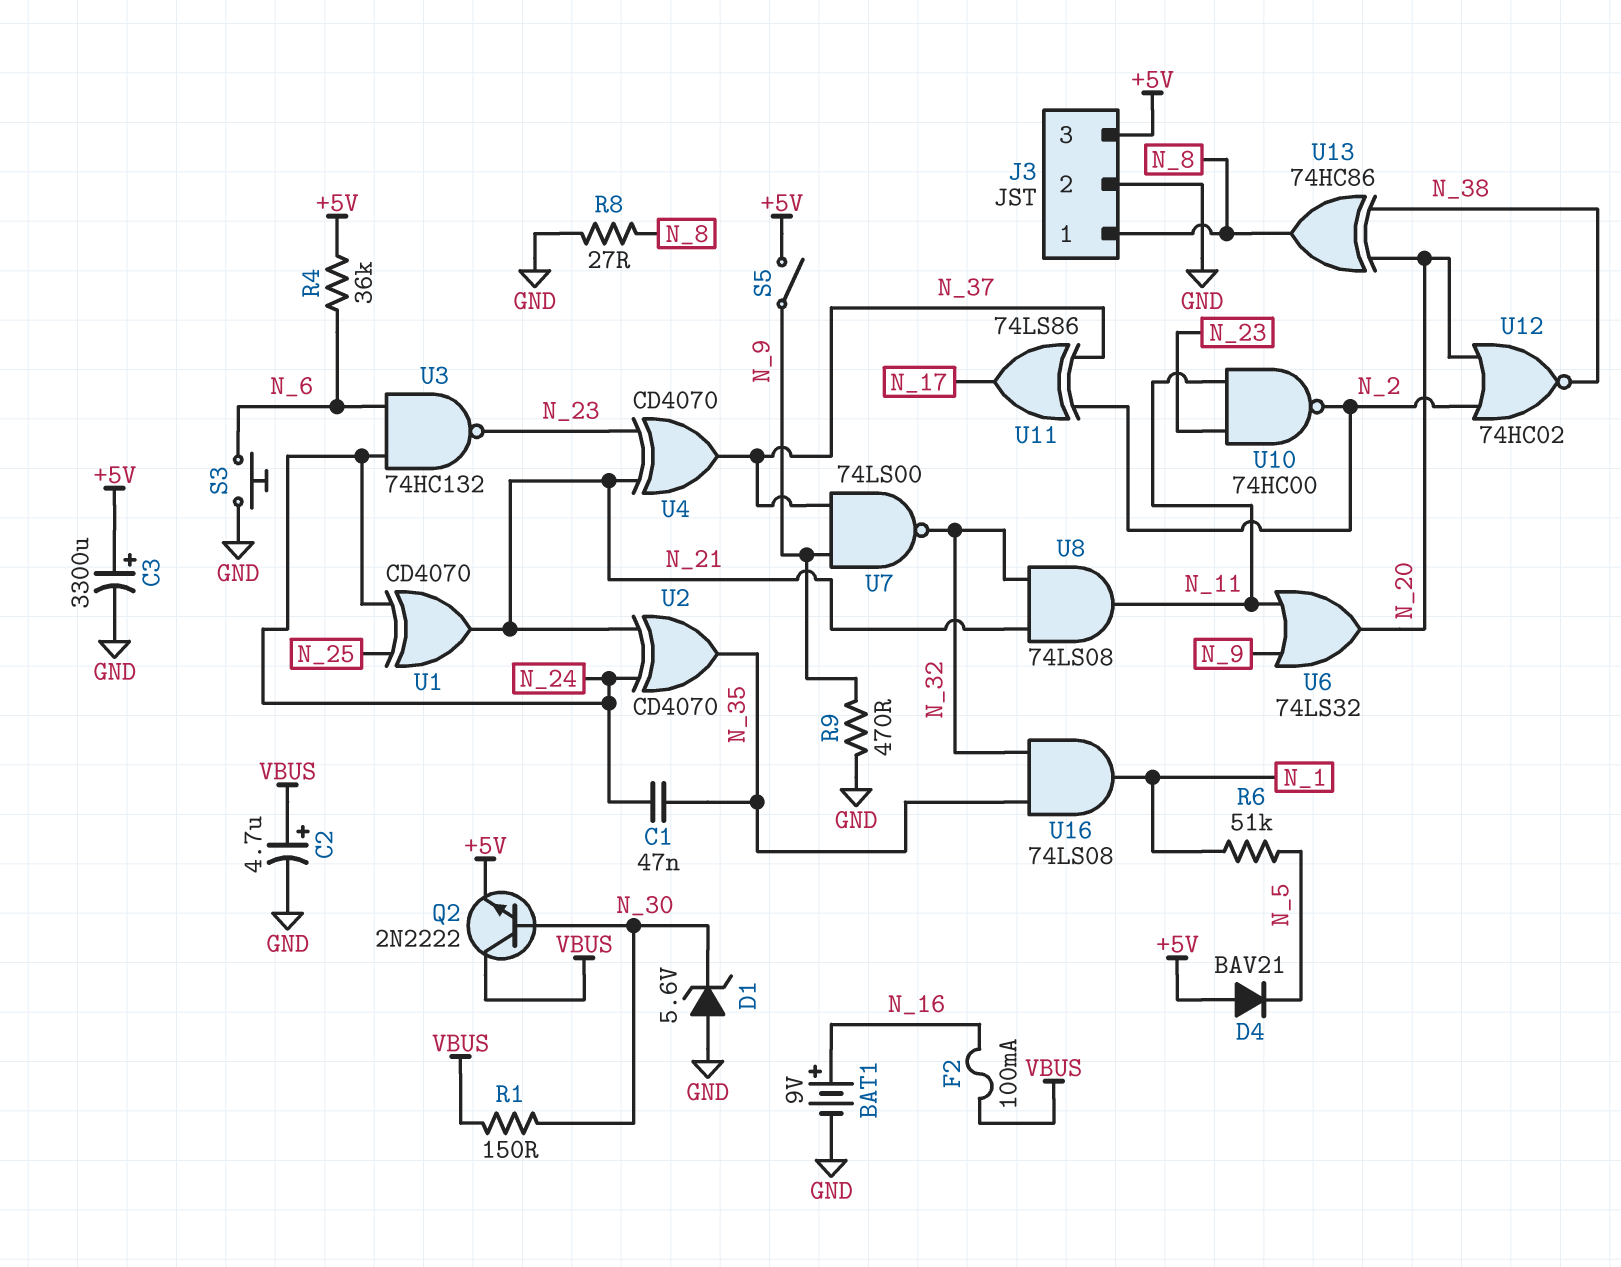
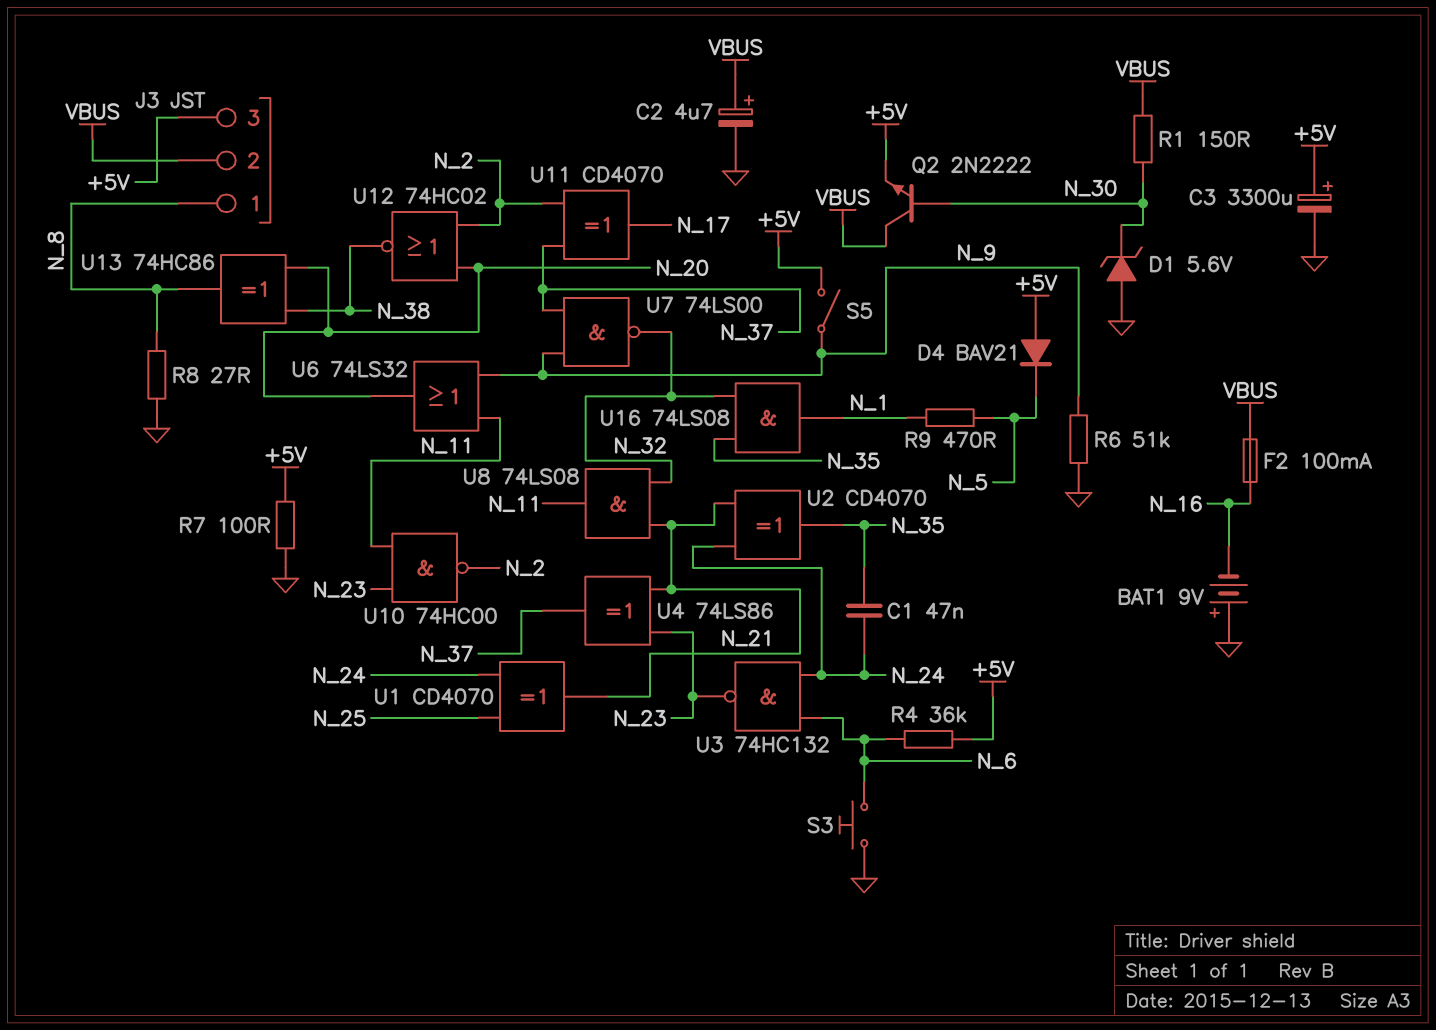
BAT1: 9V (plus N_16, minus GND) -> 9V (plus GND, minus N_16)
J3 pin 2: GND -> VBUS
R6: 51k (N_1, N_5) -> 51k (GND, N_9)
R7: none -> 100 (+5V, GND)
R9: 470 (GND, N_9) -> 470 (N_1, N_5)
U4: XOR CD4070 (in N_21, in N_23, out N_37) -> XOR 74LS86 (in N_21, in N_23, out N_37)
U11: XOR 74LS86 (in N_2, in N_37, out N_17) -> XOR CD4070 (in N_2, in N_37, out N_17)

